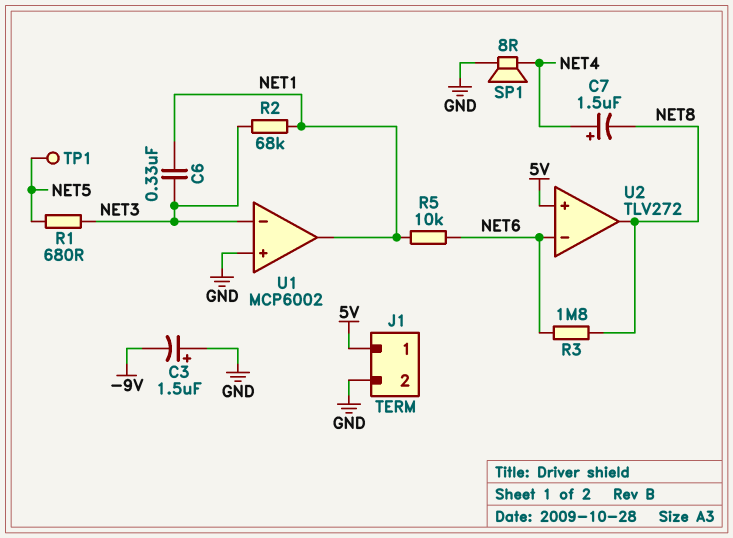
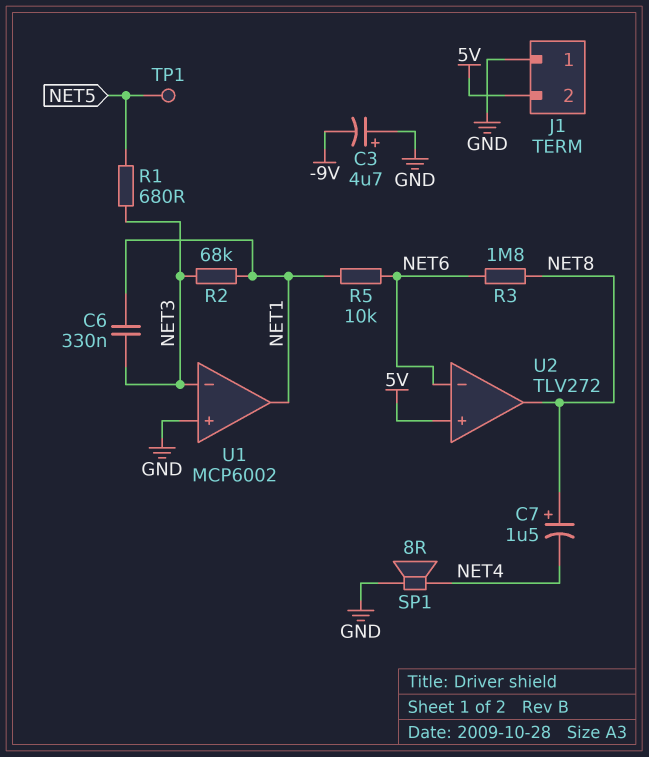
C3: 1.5uF (plus GND, minus -9V) -> 4.7uF (plus GND, minus -9V)
C7: 1.5uF (plus NET4, minus NET8) -> 1.5uF (plus NET8, minus NET4)
J1 pin 1: 5V -> GND
J1 pin 2: GND -> 5V

